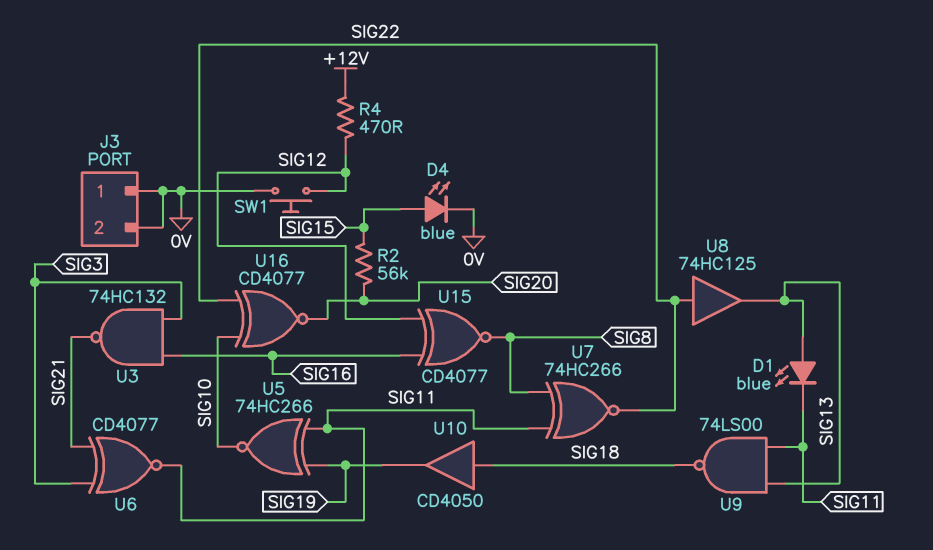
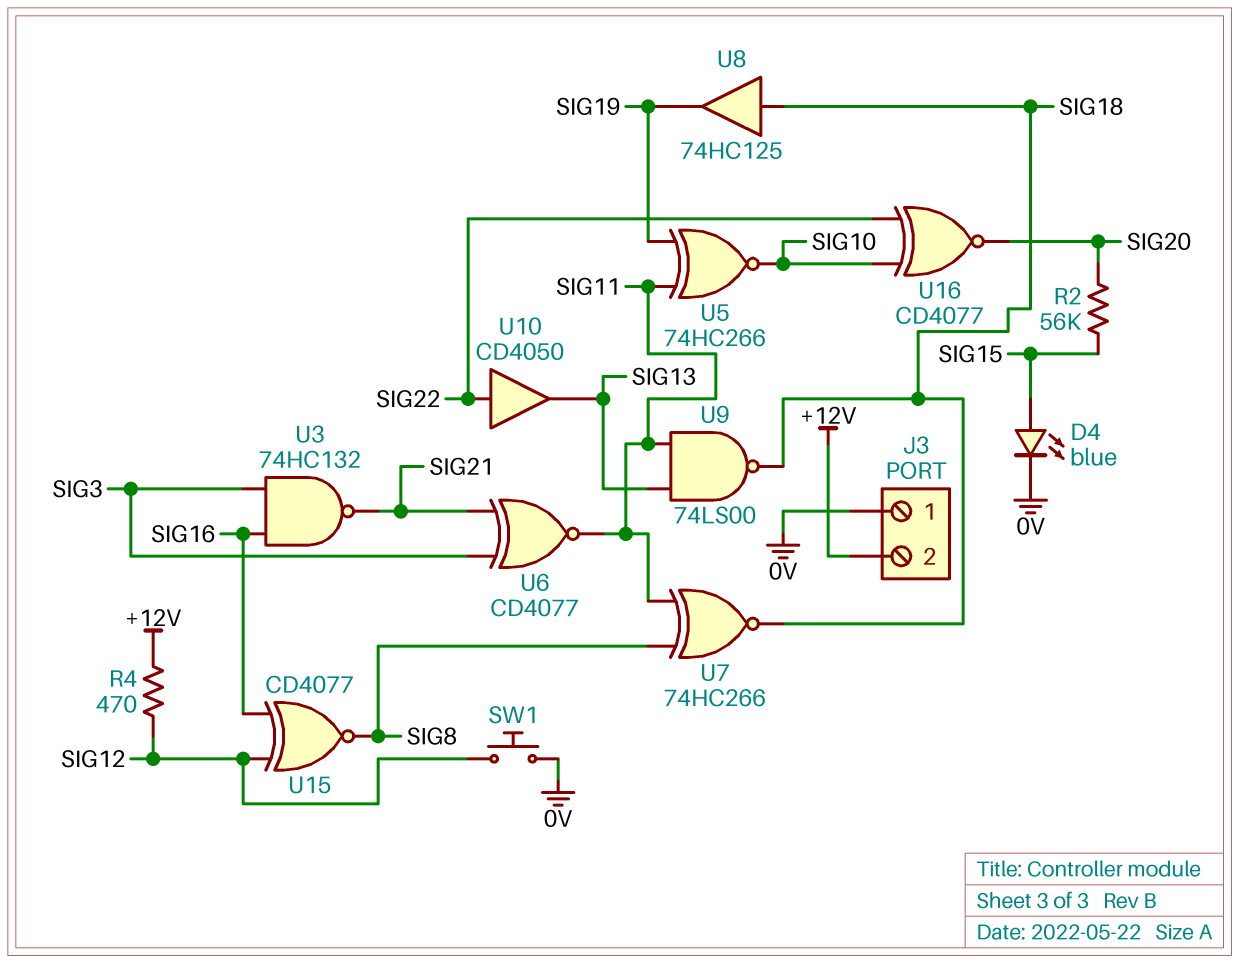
D1: LED blue (A SIG13, K SIG11) -> none
J3 pin 2: 0V -> +12V
U7: XNOR 74HC266 (in SIG8, in SIG11, out SIG22) -> XNOR 74HC266 (in SIG8, in SIG11, out SIG18)
U8: buffer 74HC125 (in SIG22, out SIG13) -> buffer 74HC125 (in SIG18, out SIG19)
U10: buffer CD4050 (in SIG18, out SIG19) -> buffer CD4050 (in SIG22, out SIG13)

